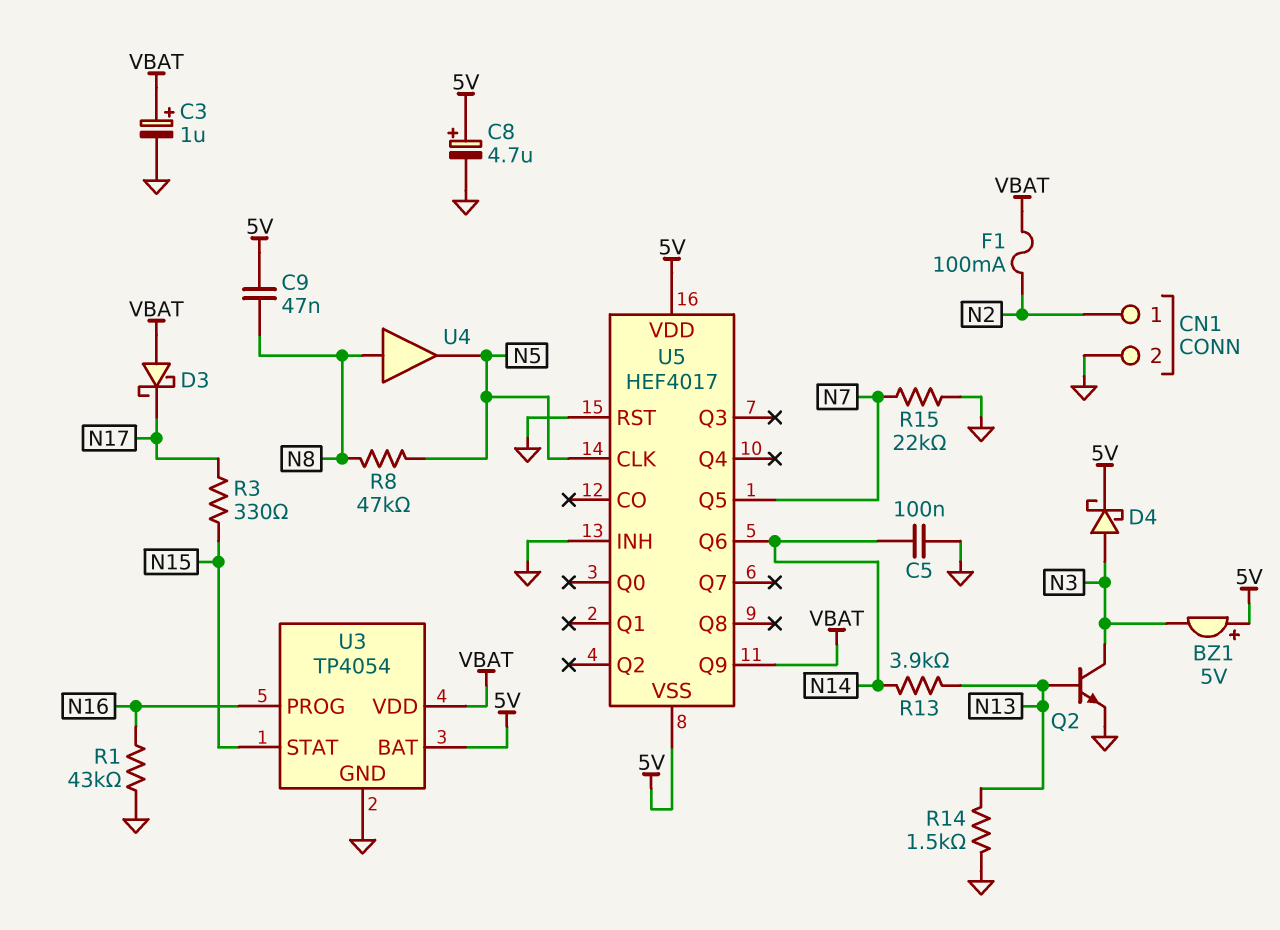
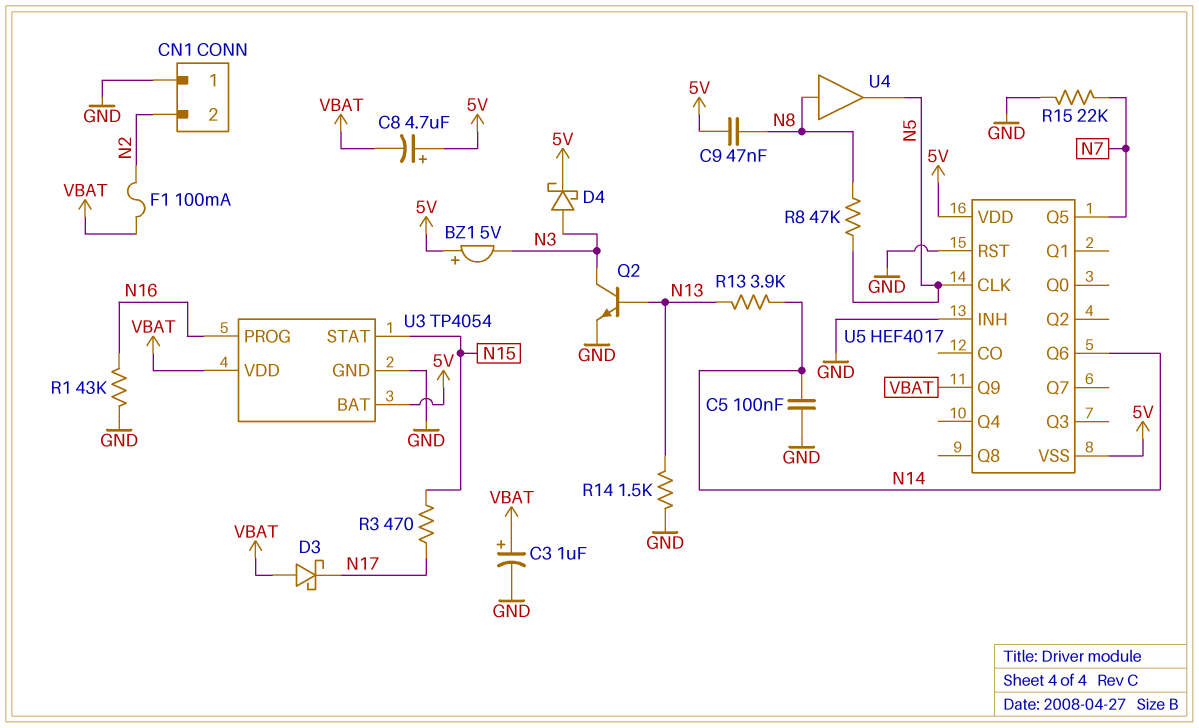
C8: 4.7uF (plus 5V, minus GND) -> 4.7uF (plus 5V, minus VBAT)
CN1 pin 1: N2 -> GND
CN1 pin 2: GND -> N2
R3: 330 (N15, N17) -> 470 (N15, N17)

